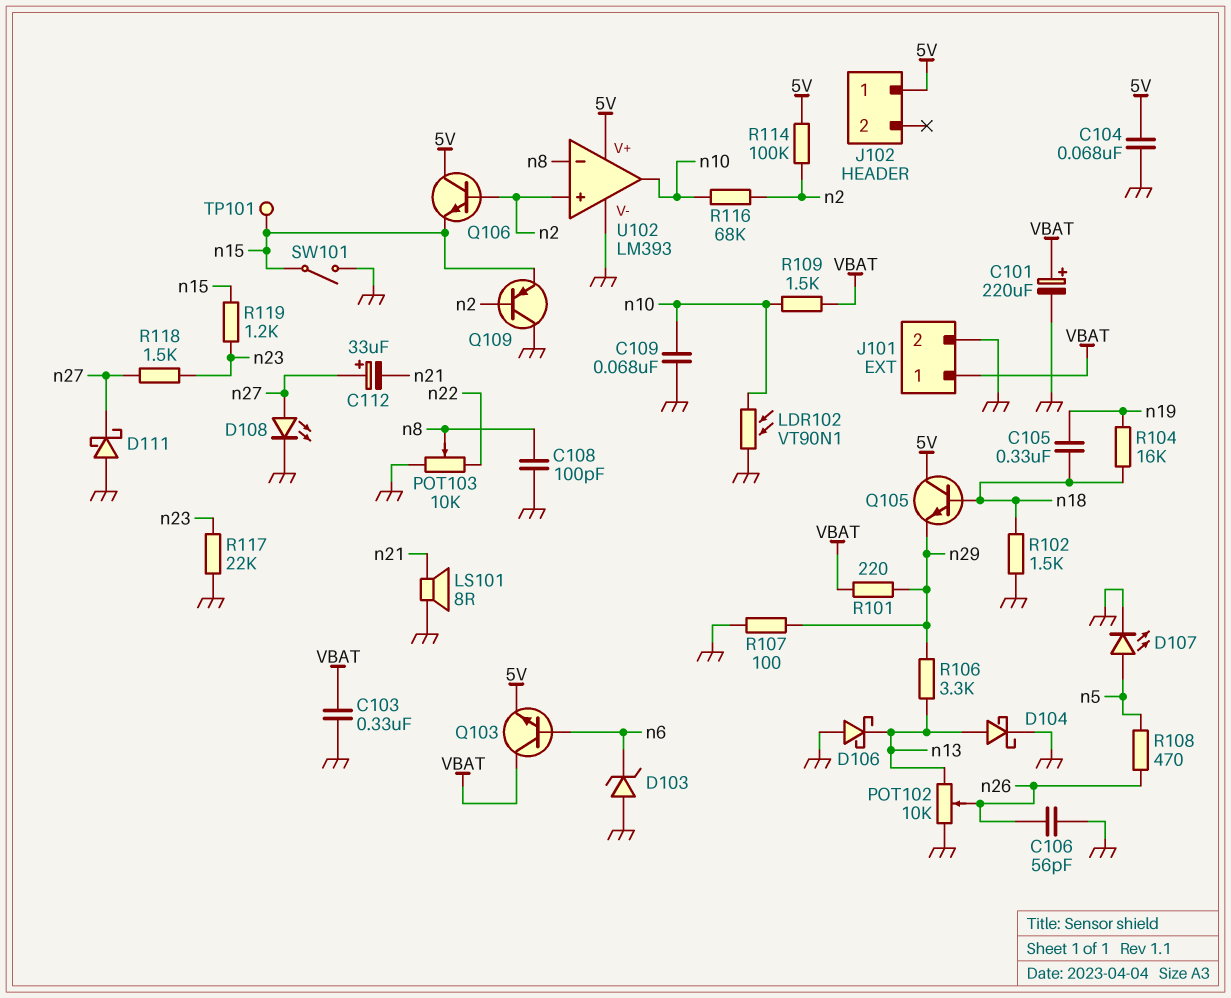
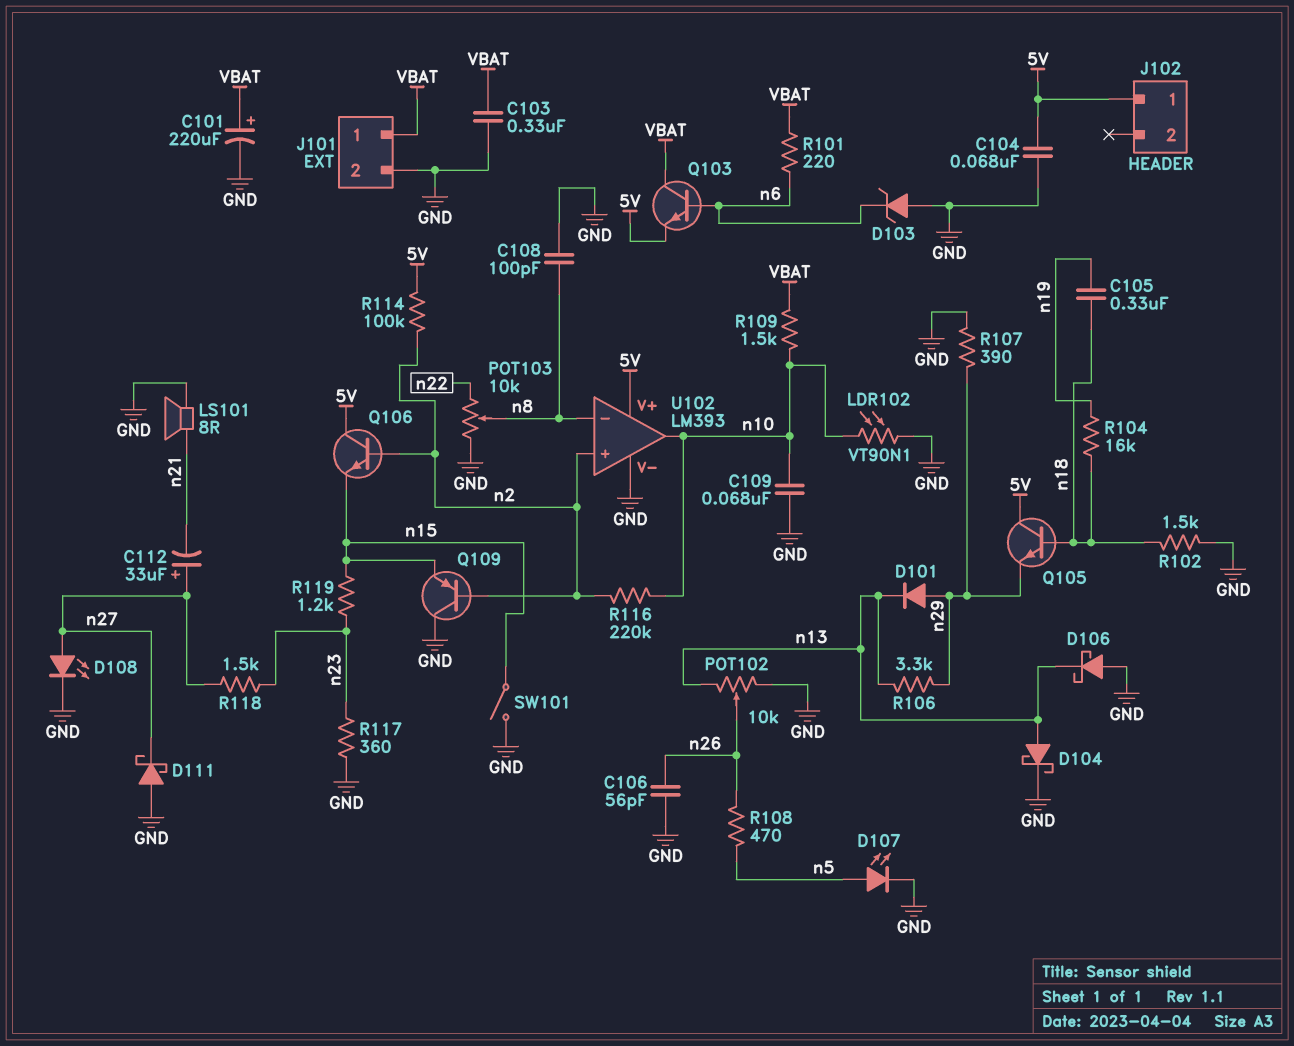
D101: none -> diode (A n29, K n13)
R101: 220 (VBAT, n29) -> 220 (VBAT, n6)
R107: 100 (GND, n29) -> 390 (GND, n29)
R116: 68k (n2, n10) -> 220k (n2, n10)
R117: 22k (GND, n23) -> 360 (GND, n23)
TP101: test point (n15) -> none

